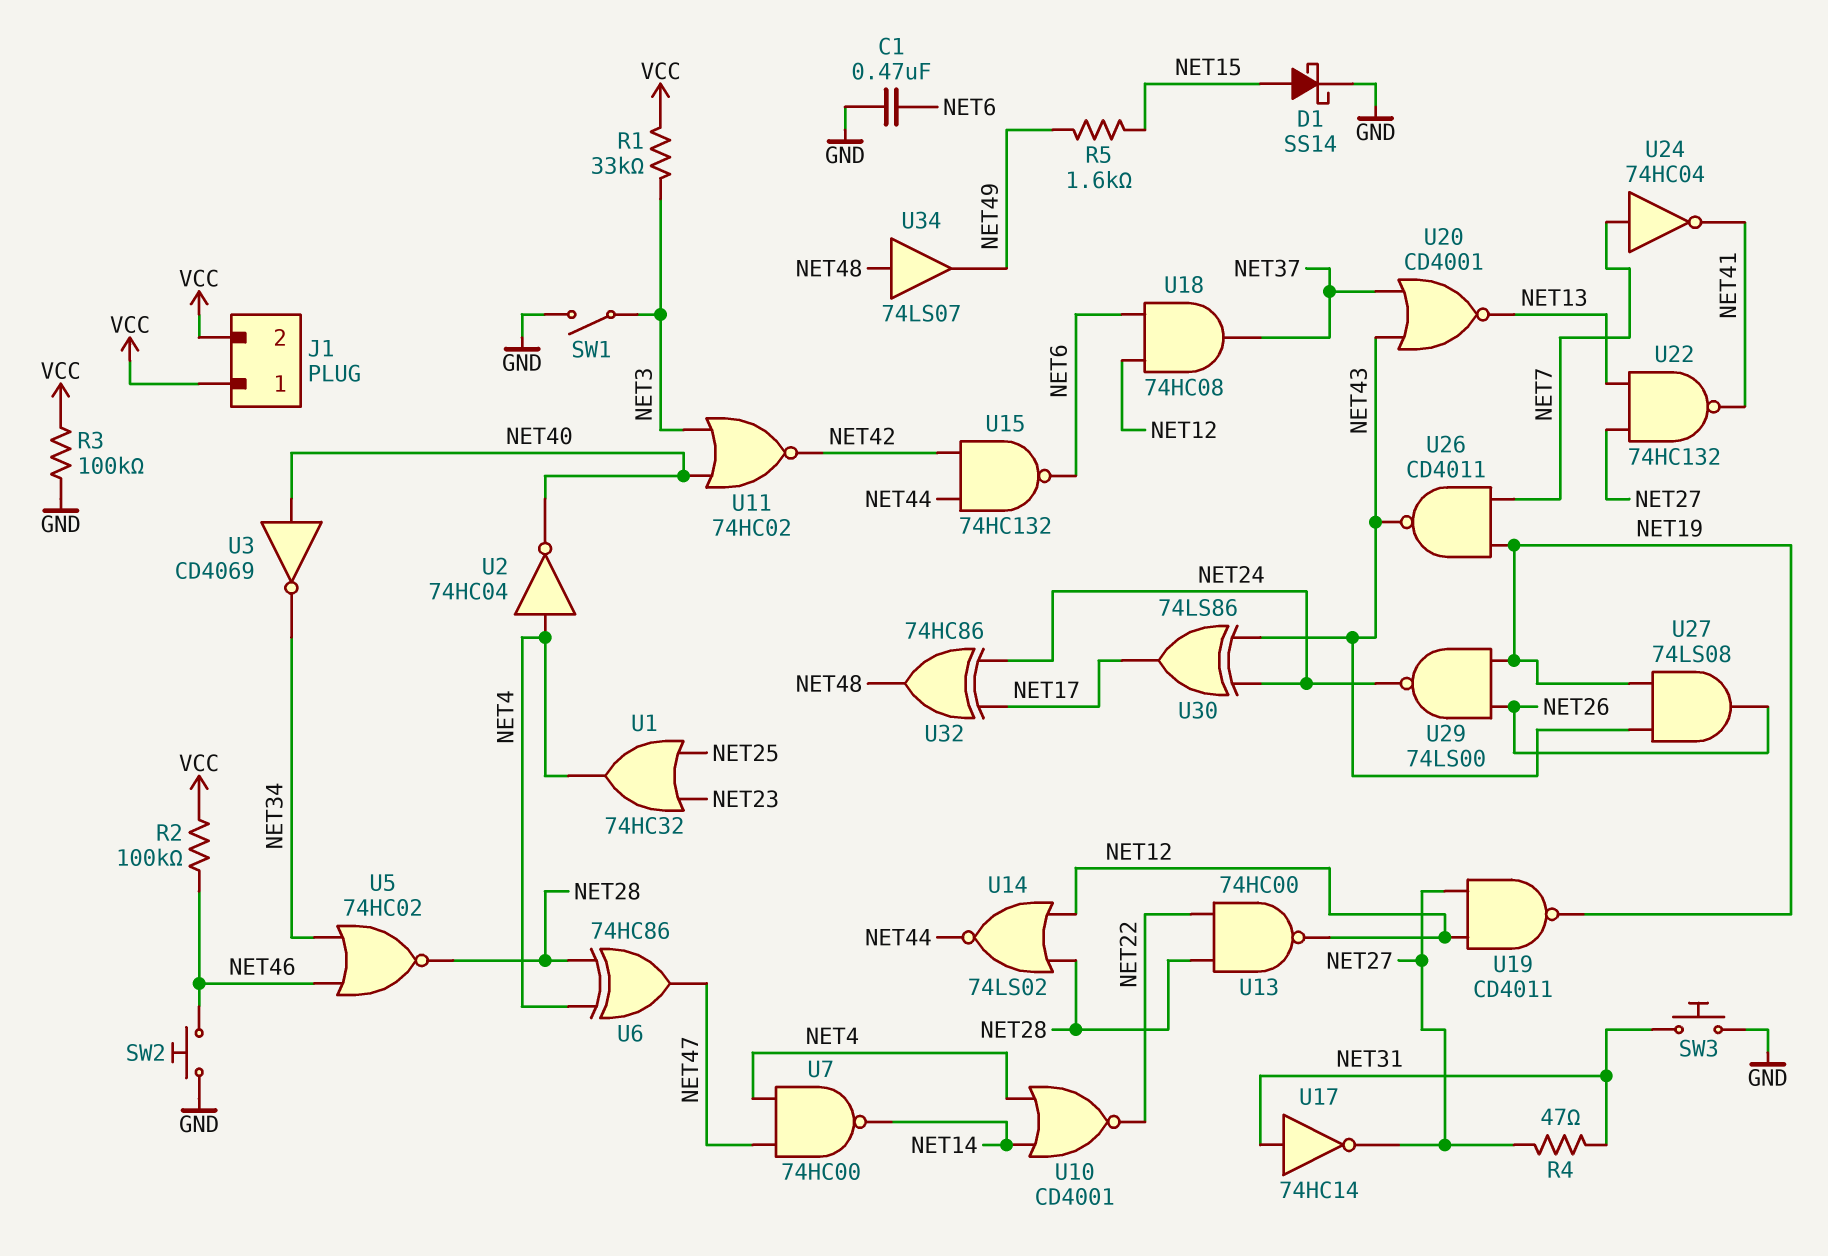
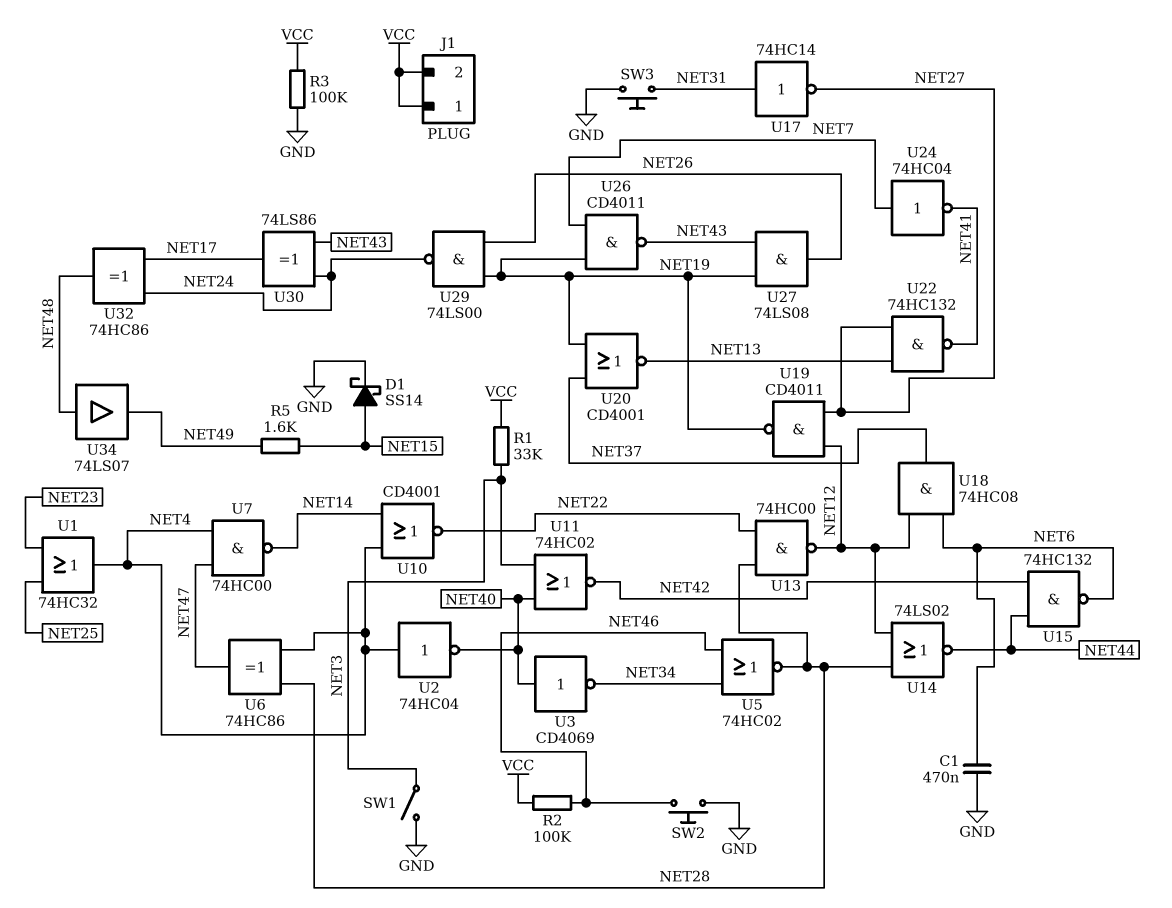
R4: 47 (NET27, NET31) -> none
U20: NOR CD4001 (in NET37, in NET43, out NET13) -> NOR CD4001 (in NET19, in NET37, out NET13)

